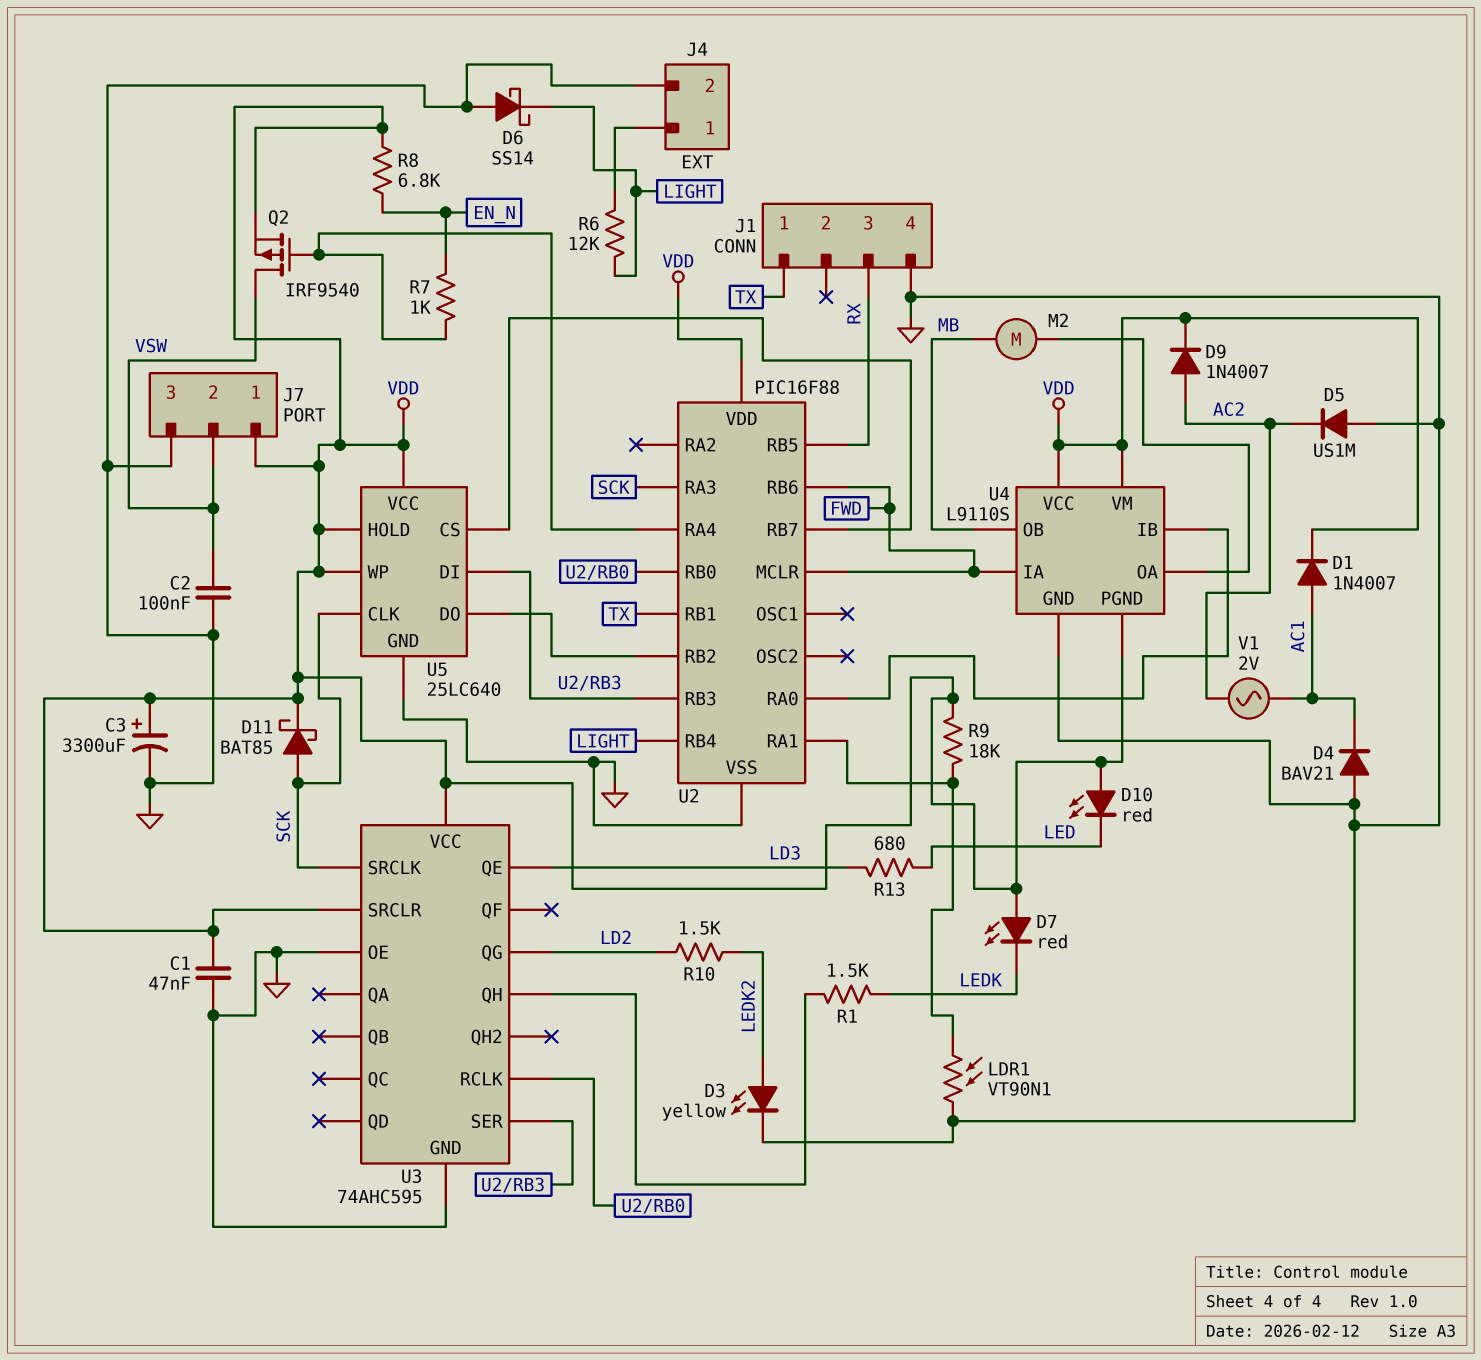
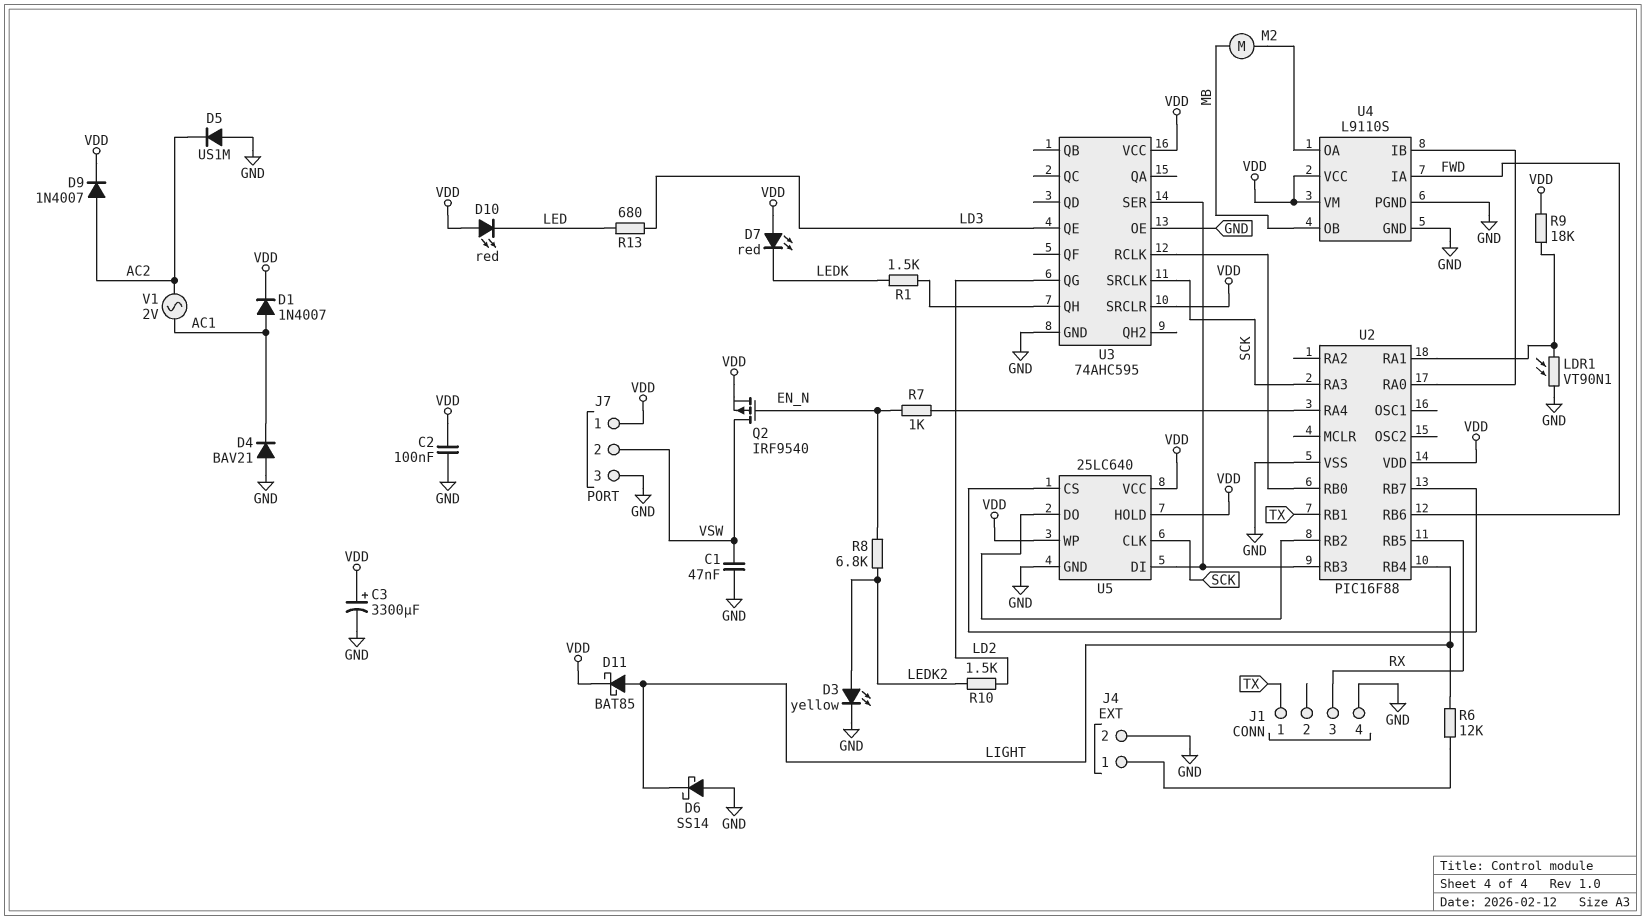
C1: 47nF (GND, VDD) -> 47nF (GND, VSW)
C2: 100nF (GND, VSW) -> 100nF (GND, VDD)
D11: schottky BAT85 (A SCK, K VDD) -> schottky BAT85 (A LIGHT, K VDD)
Q2: PMOS IRF9540 (G U2/RA4, D VSW, S VDD) -> PMOS IRF9540 (G EN_N, D VSW, S VDD)
R8: 6.8k (EN_N, VDD) -> 6.8k (EN_N, LEDK2)
U2 pin MCLR: FWD -> none
U4 pin PGND: VDD -> GND

